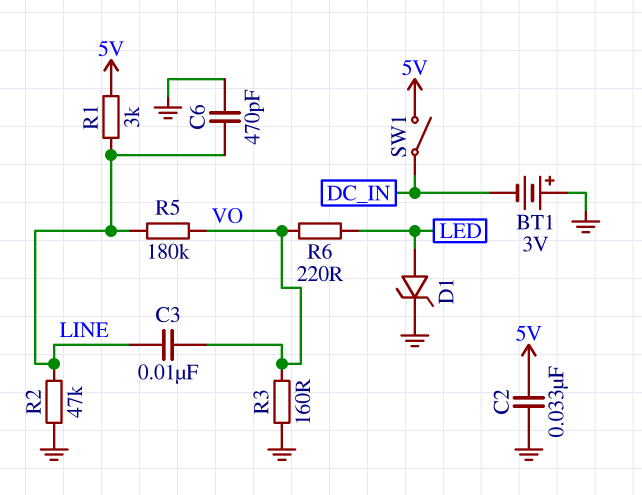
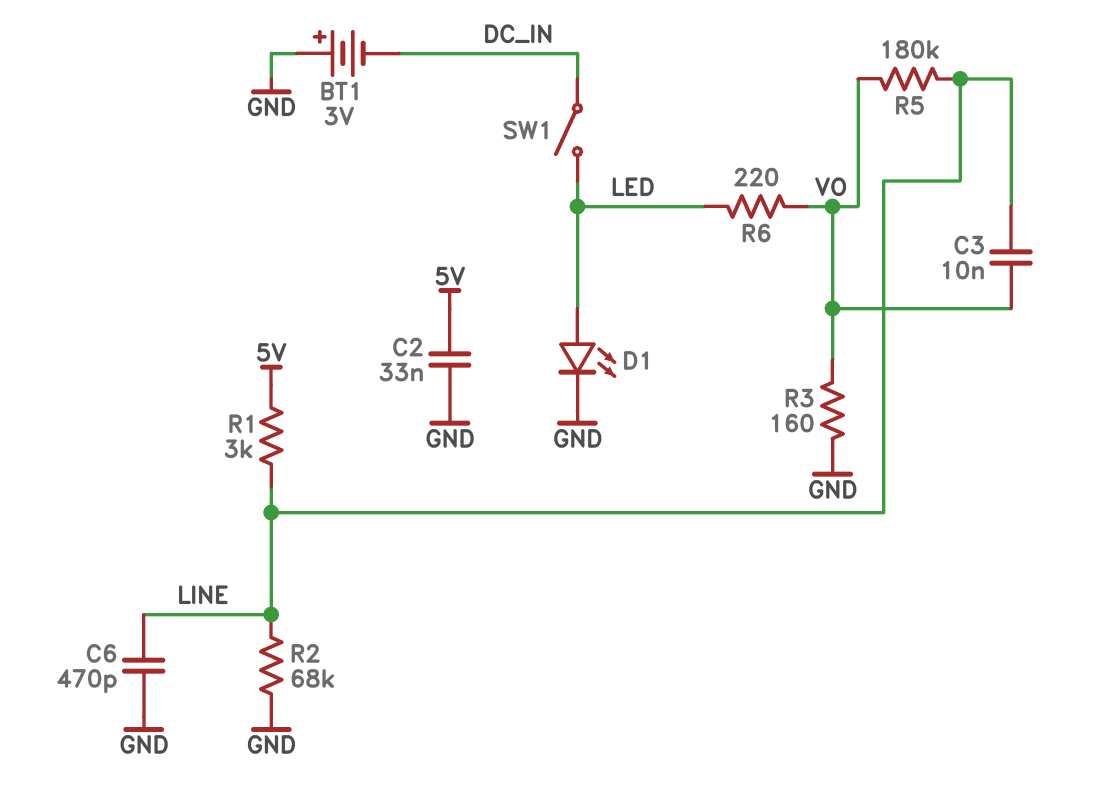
D1: zener (A LED, K GND) -> LED (A LED, K GND)
R2: 47k (GND, LINE) -> 68k (GND, LINE)
SW1: switch (5V, DC_IN) -> switch (DC_IN, LED)

